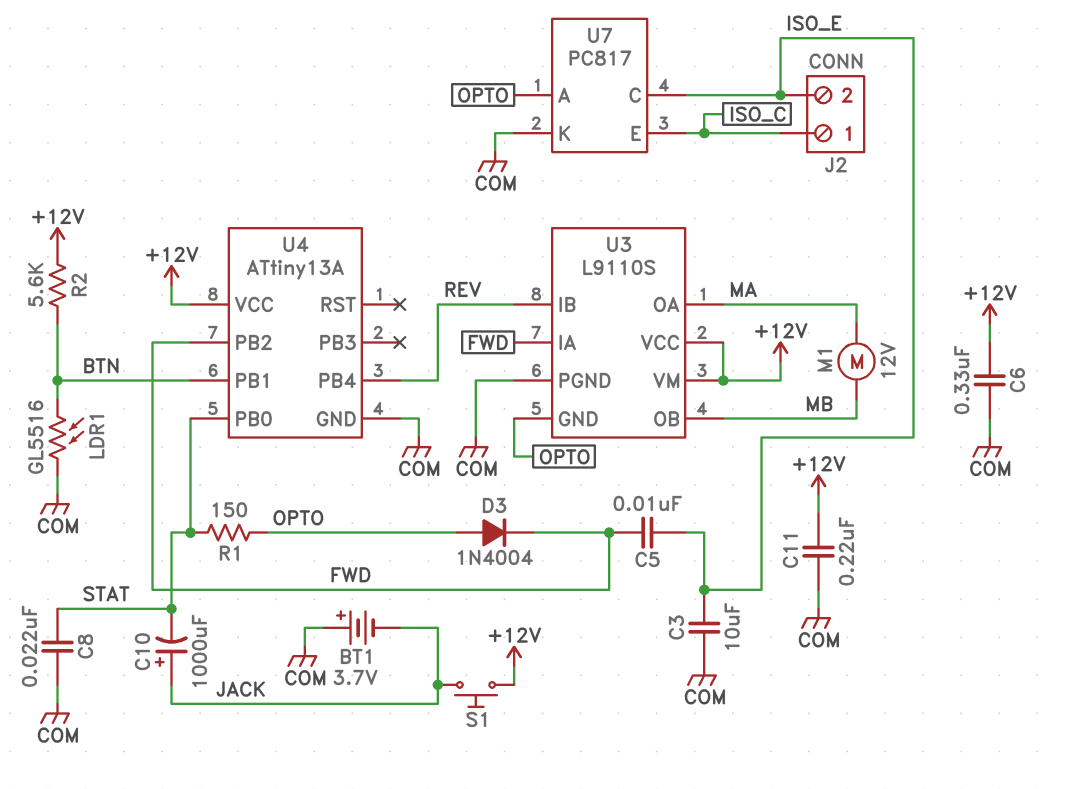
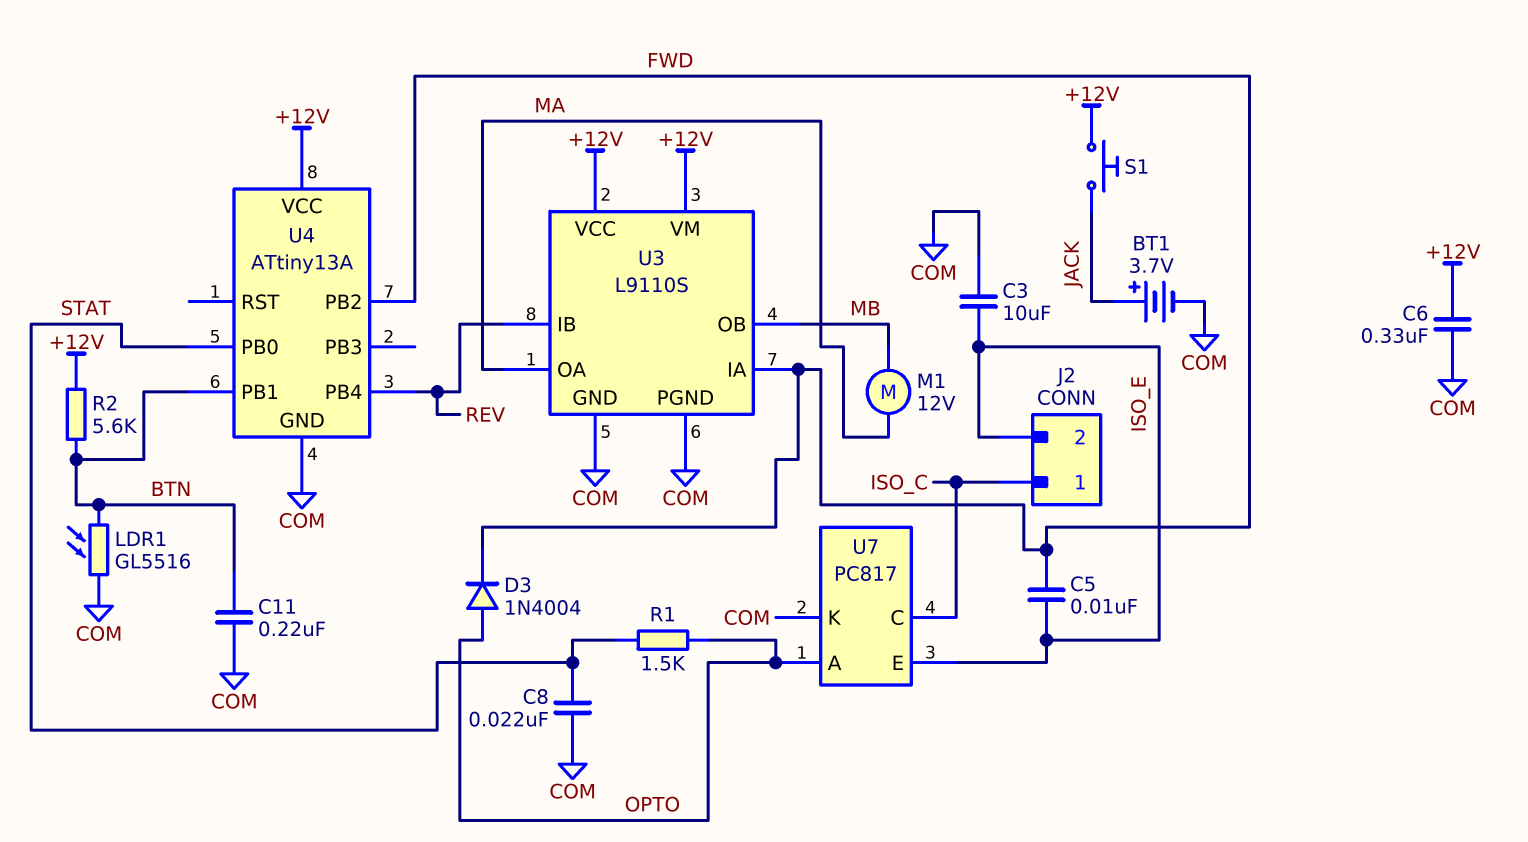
BT1: 3.7V (plus COM, minus JACK) -> 3.7V (plus JACK, minus COM)
C10: 1000uF (plus JACK, minus STAT) -> none
C11: 220nF (+12V, COM) -> 220nF (BTN, COM)
R1: 150 (OPTO, STAT) -> 1.5k (OPTO, STAT)
U3 pin GND: OPTO -> COM
U7 pin C: ISO_E -> ISO_C
U7 pin E: ISO_C -> ISO_E

